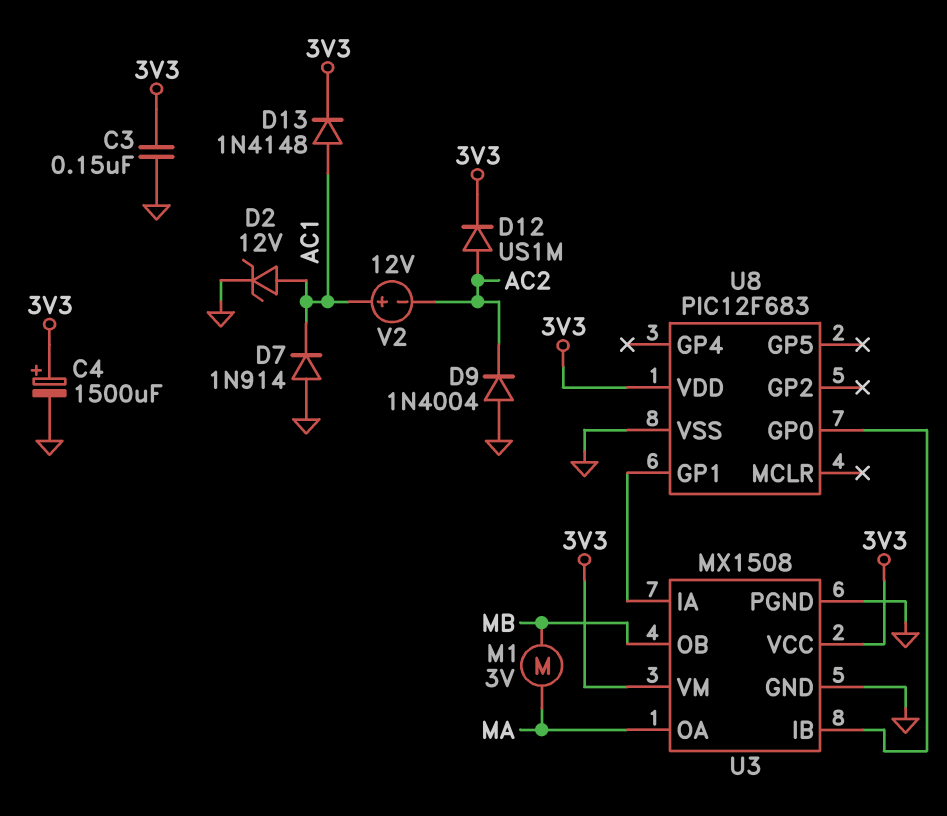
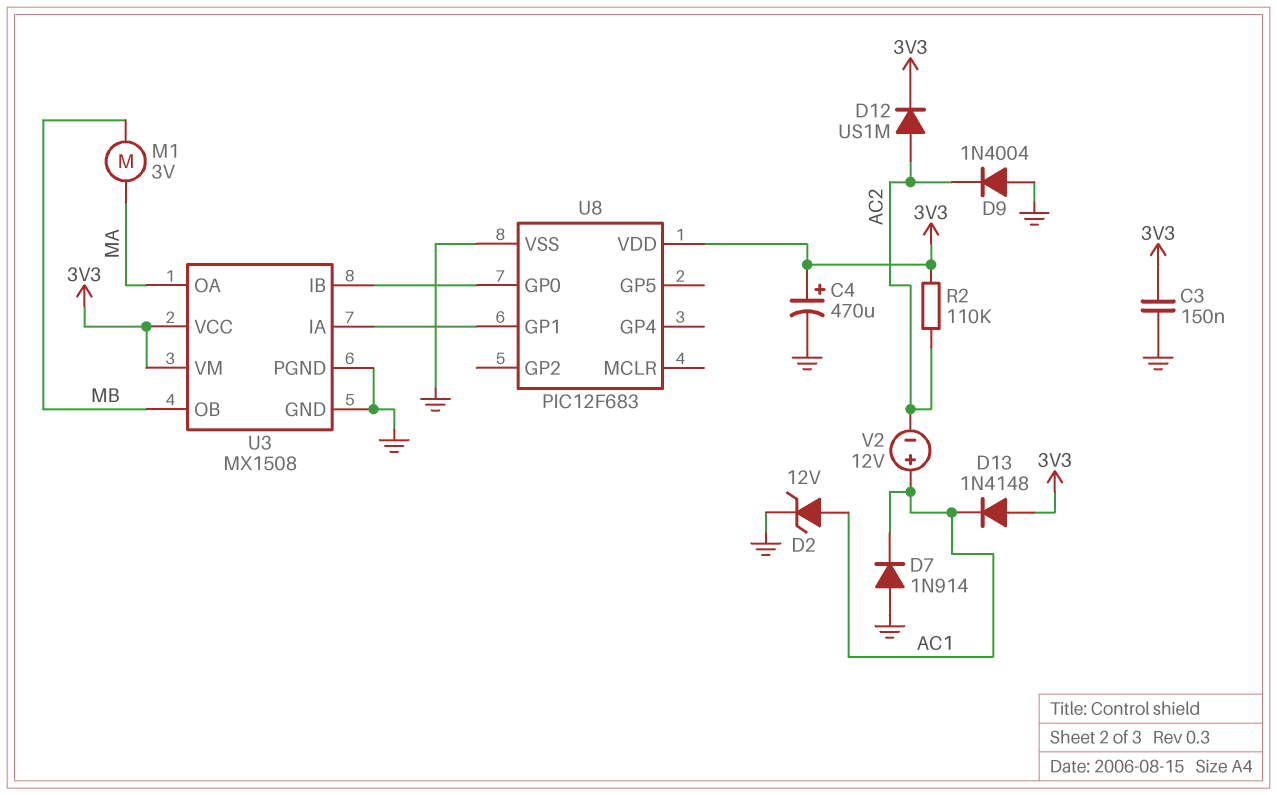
C4: 1500uF (plus 3V3, minus GND) -> 470uF (plus 3V3, minus GND)
D13: diode 1N4148 (A AC1, K 3V3) -> diode 1N4148 (A 3V3, K AC1)
R2: none -> 110k (3V3, AC2)

